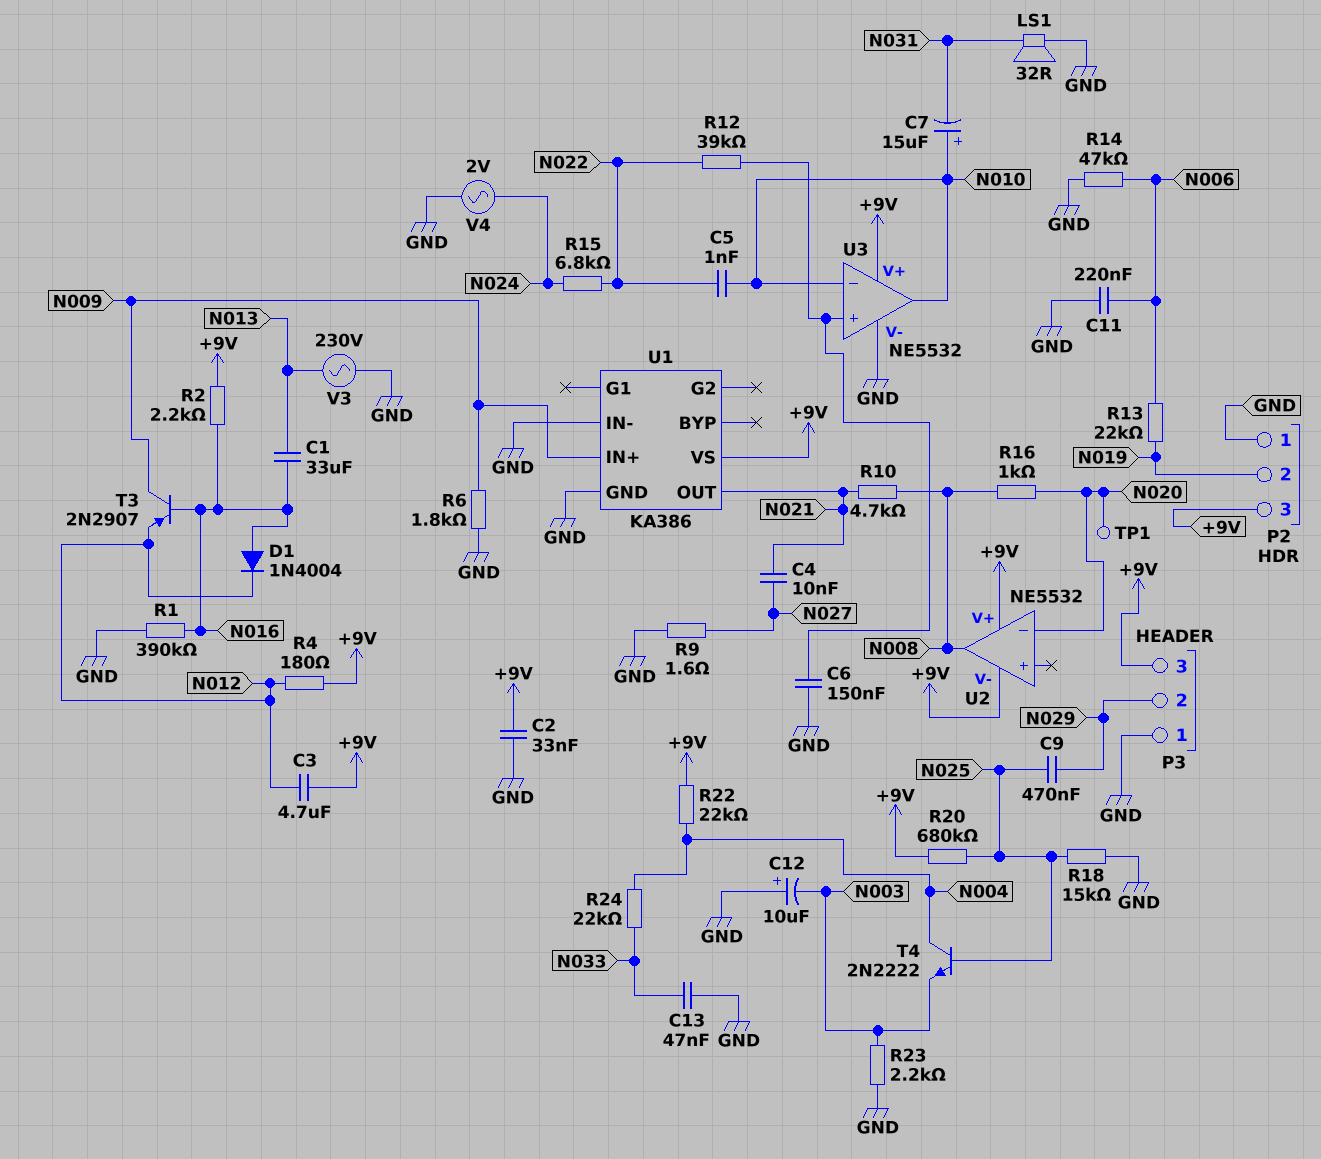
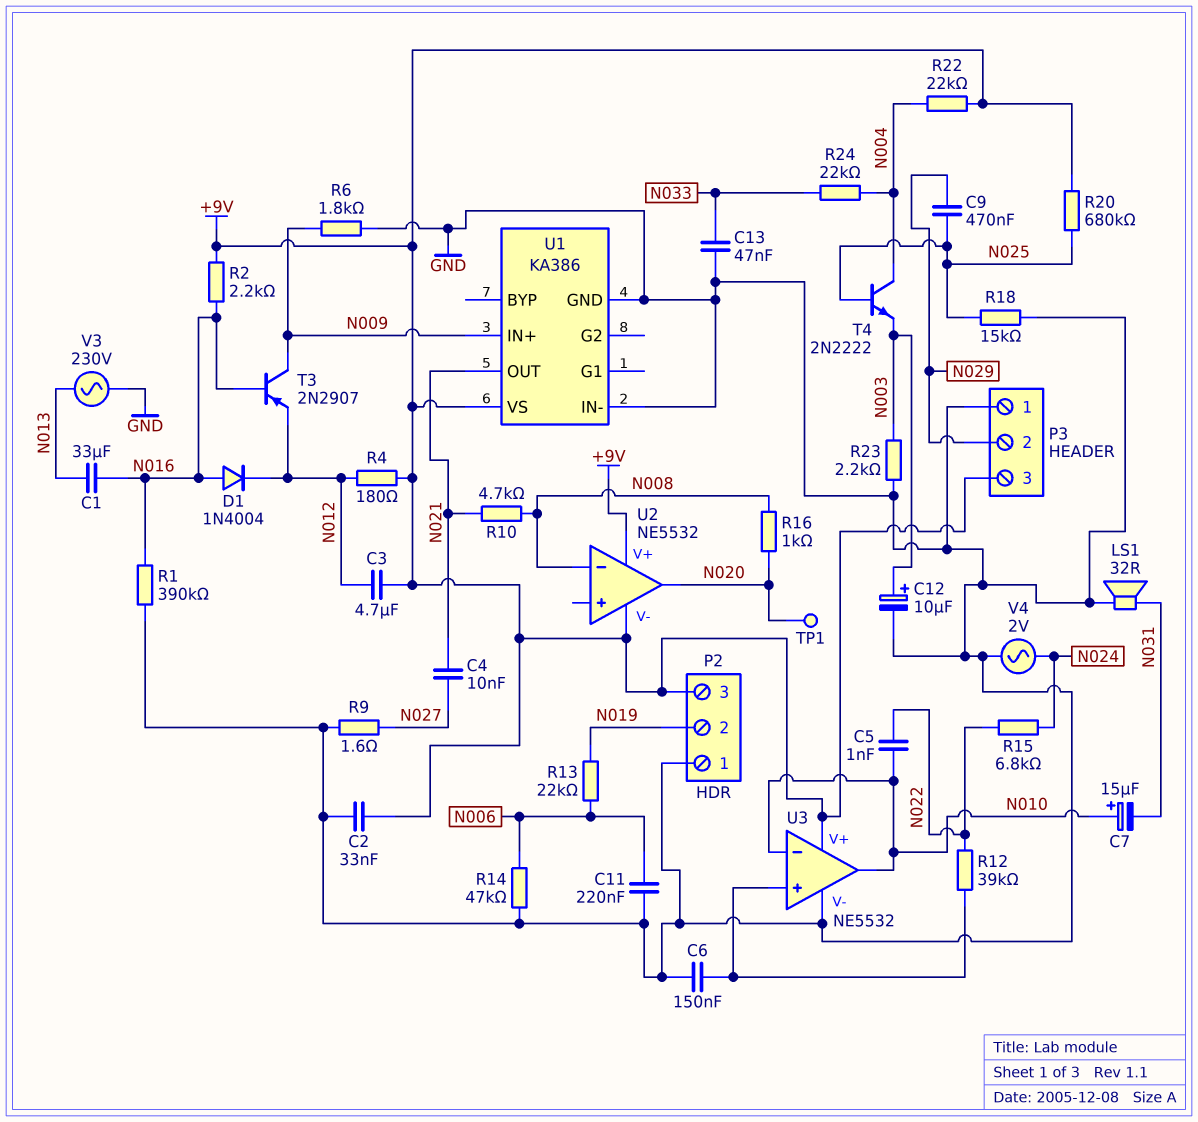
C12: 10uF (plus GND, minus N003) -> 10uF (plus N003, minus GND)
U2 pin in-: N020 -> N008
U2 pin out: N008 -> N020

